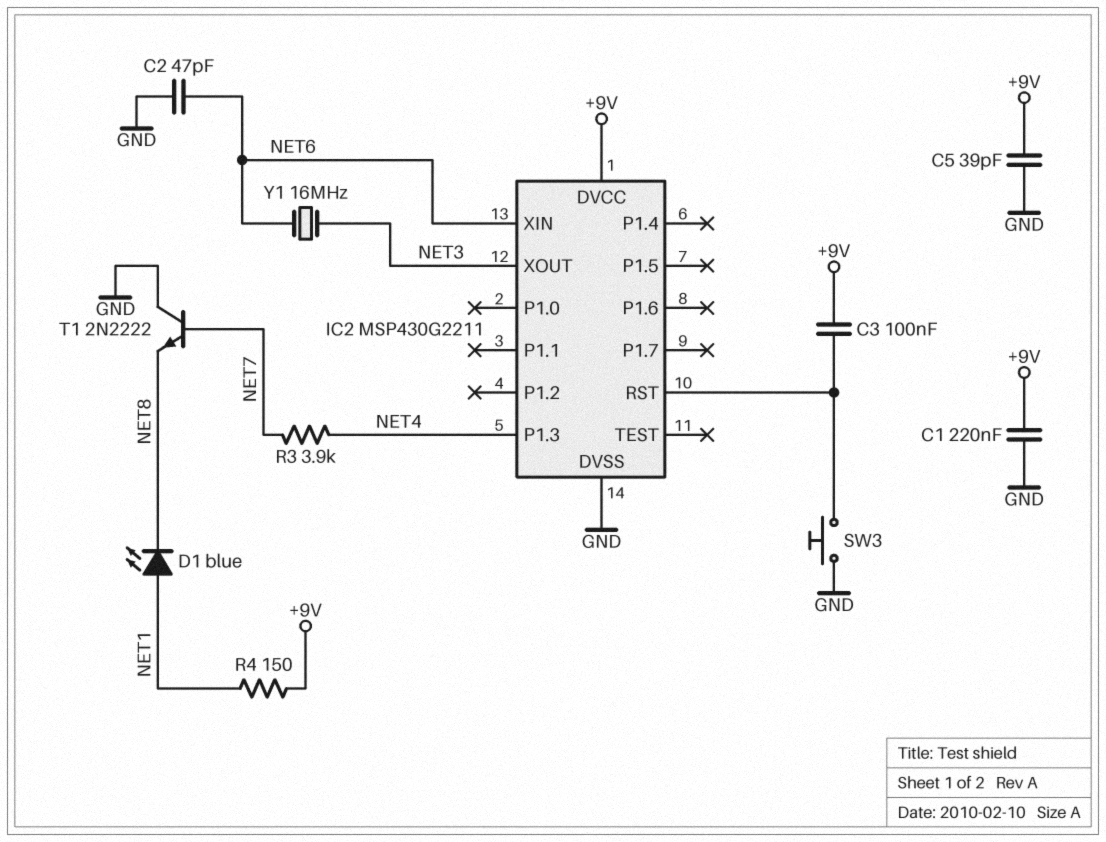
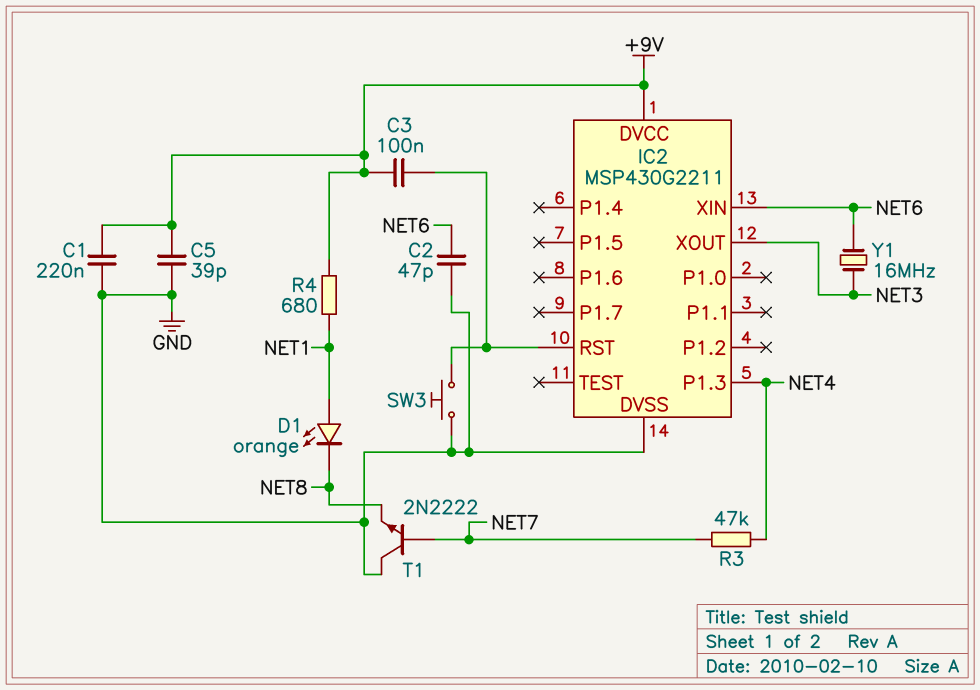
D1: LED blue (A NET1, K NET8) -> LED orange (A NET1, K NET8)
R3: 3.9k (NET4, NET7) -> 47k (NET4, NET7)
R4: 150 (+9V, NET1) -> 680 (+9V, NET1)

